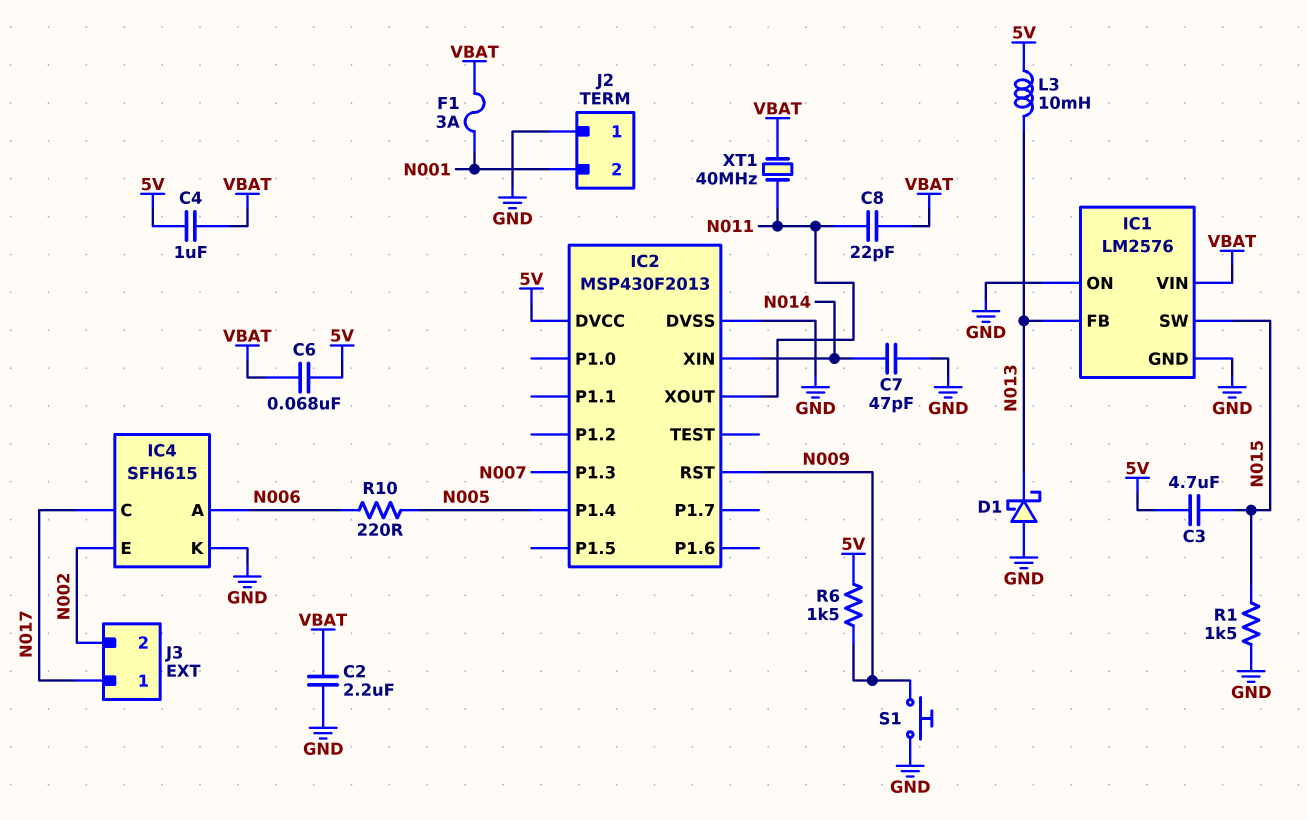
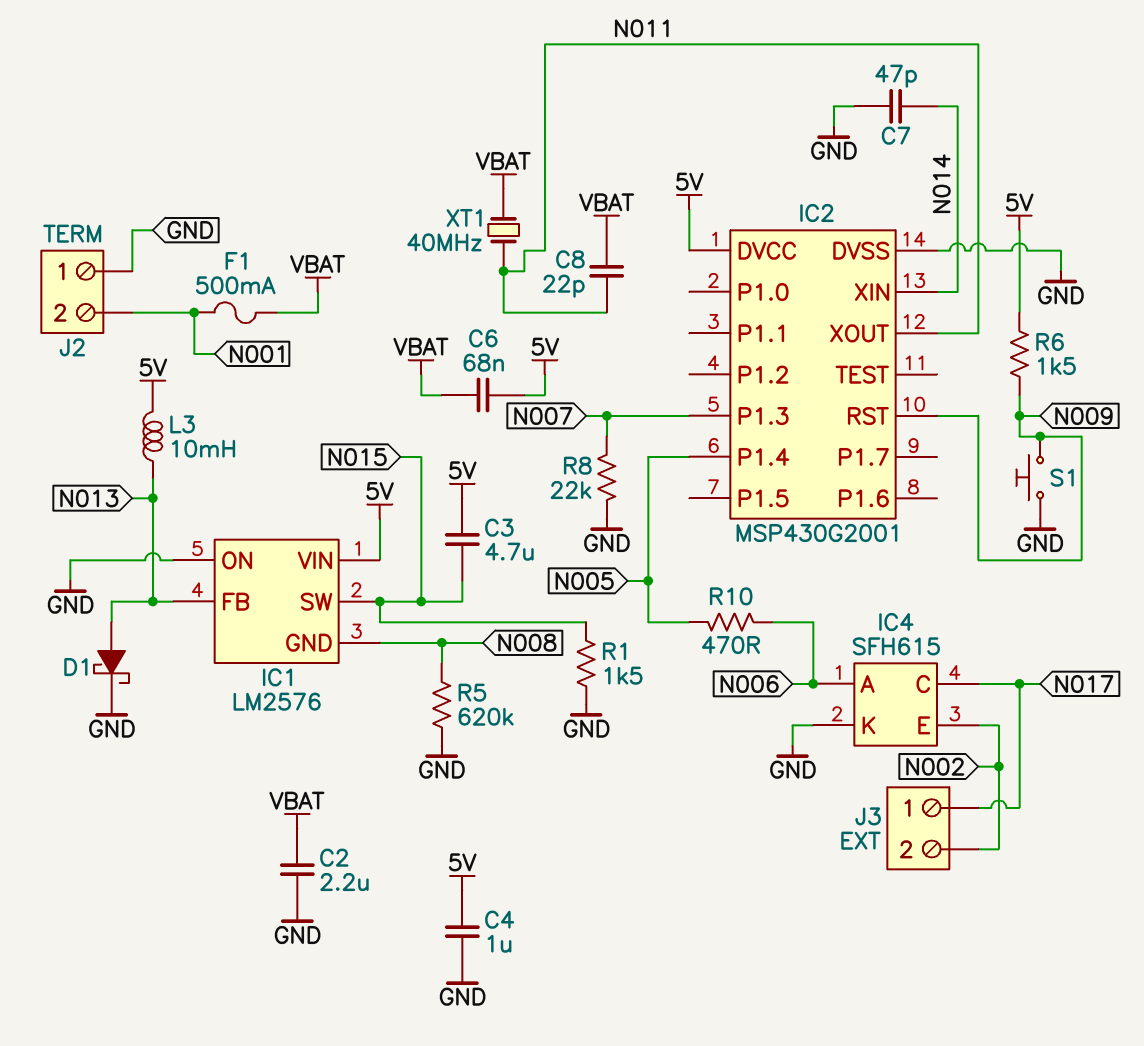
C4: 1uF (5V, VBAT) -> 1uF (5V, GND)
D1: schottky (A GND, K N013) -> schottky (A N013, K GND)
F1: 3A (N001, VBAT) -> 500mA (N001, VBAT)
IC1 pin GND: GND -> N008
IC1 pin VIN: VBAT -> 5V
IC2: MSP430F2013 -> MSP430G2001
R5: none -> 620k (GND, N008)
R8: none -> 22k (GND, N007)
R10: 220 (N005, N006) -> 470 (N005, N006)

